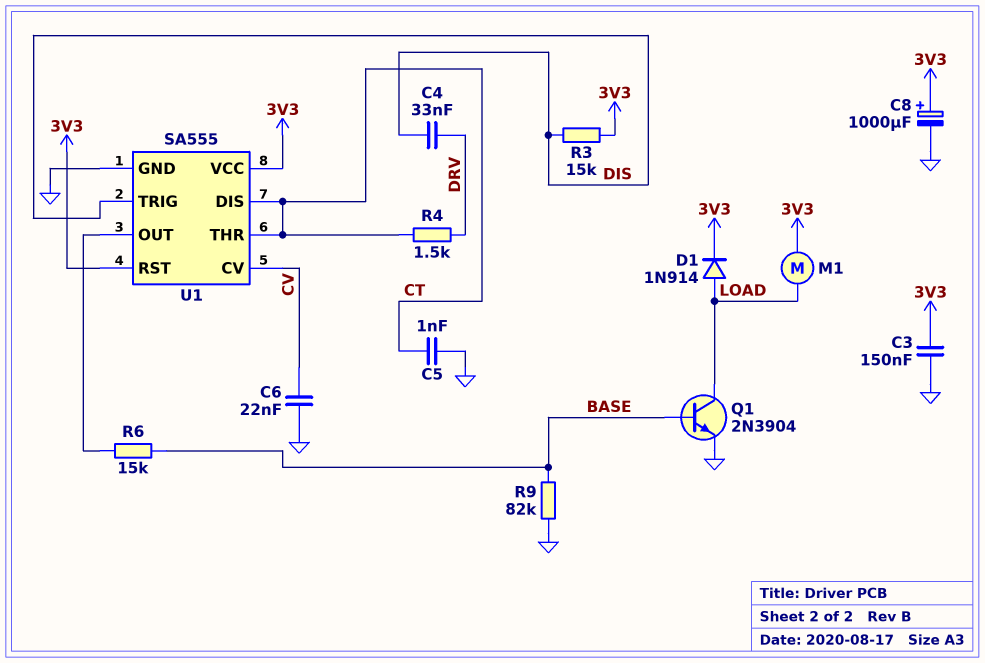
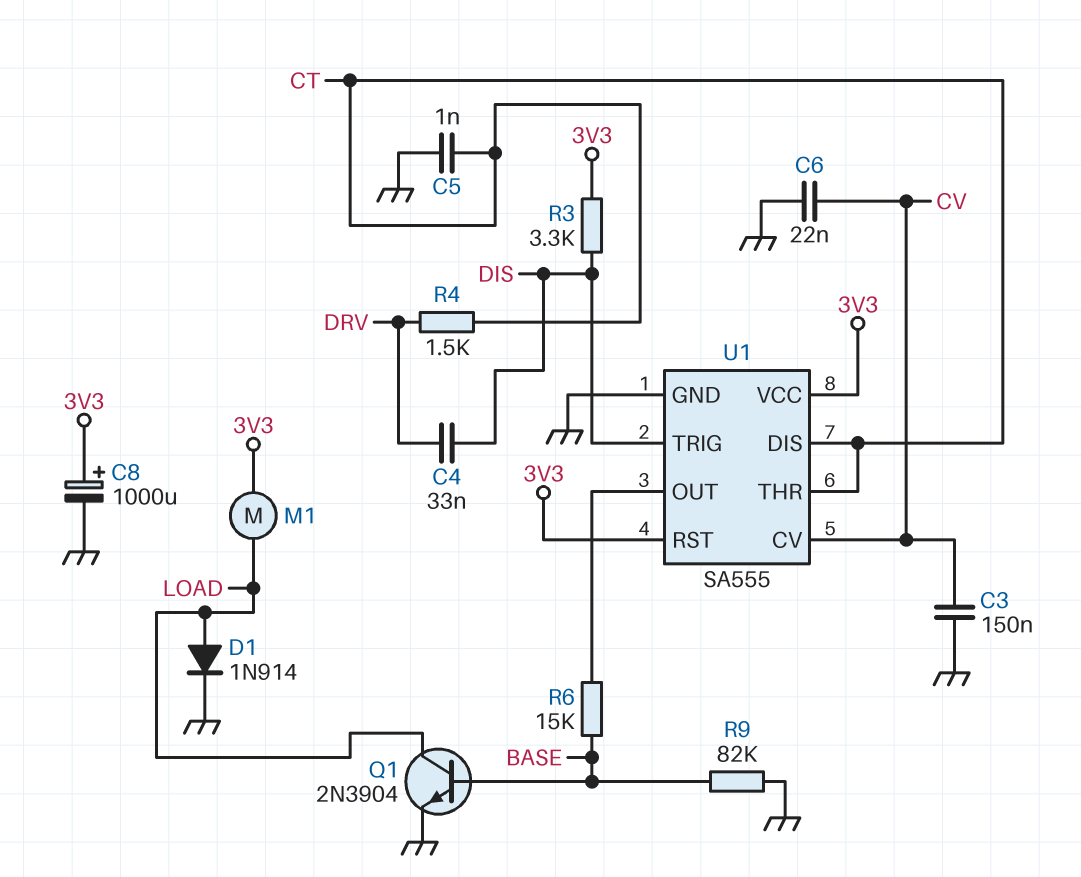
C3: 150nF (3V3, GND) -> 150nF (CV, GND)
D1: diode 1N914 (A LOAD, K 3V3) -> diode 1N914 (A LOAD, K GND)
R3: 15k (3V3, DIS) -> 3.3k (3V3, DIS)

